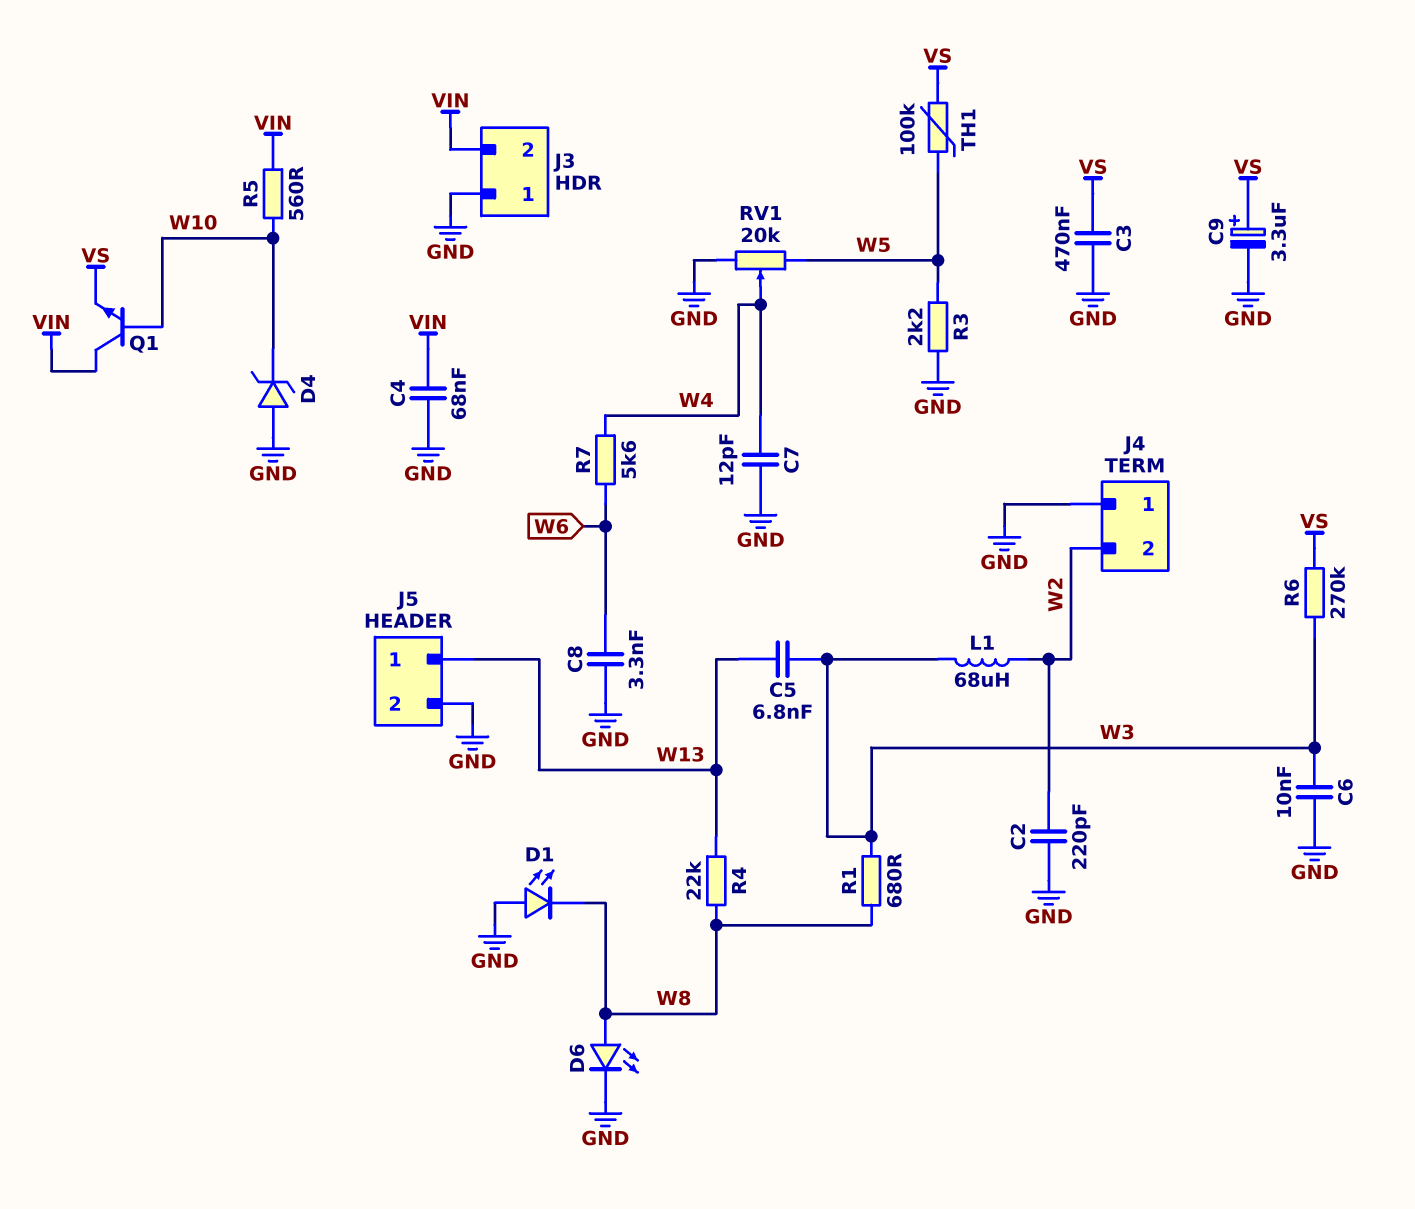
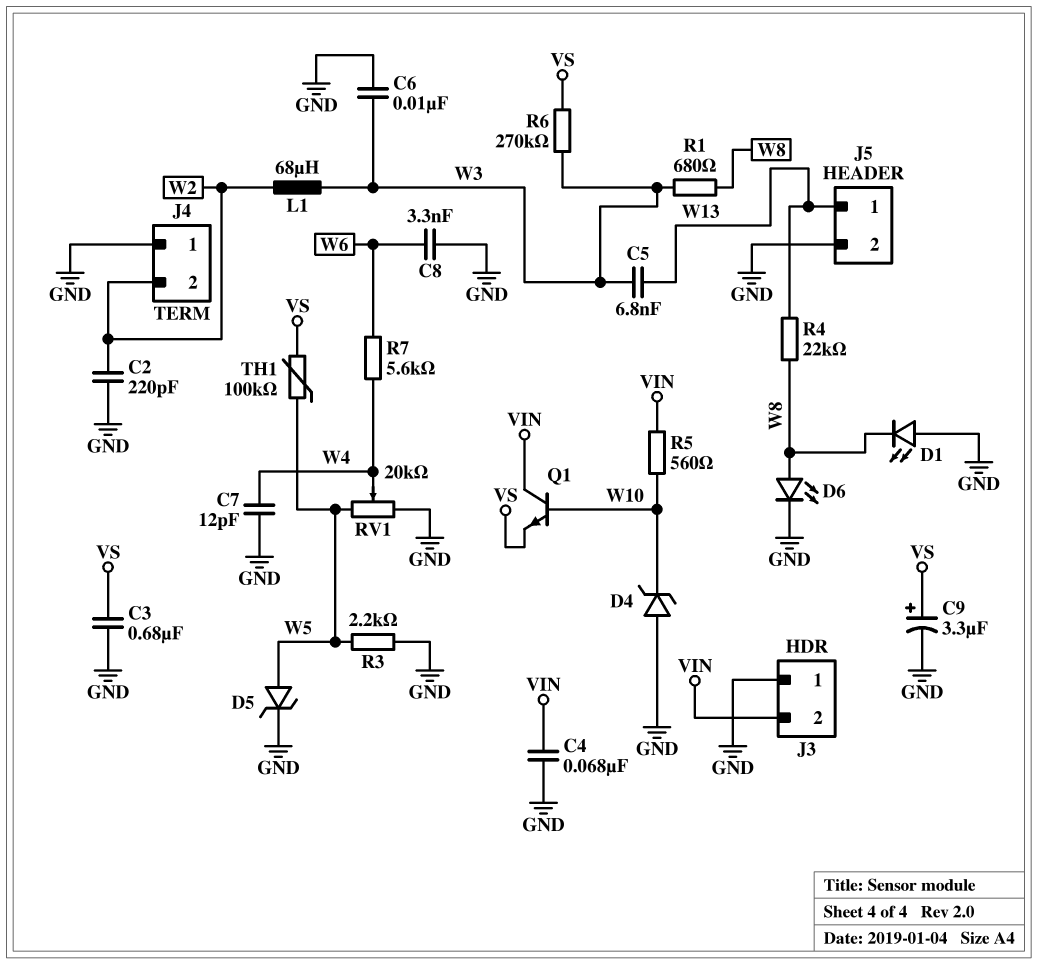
C3: 470nF (GND, VS) -> 680nF (GND, VS)
D5: none -> zener (A W5, K GND)

